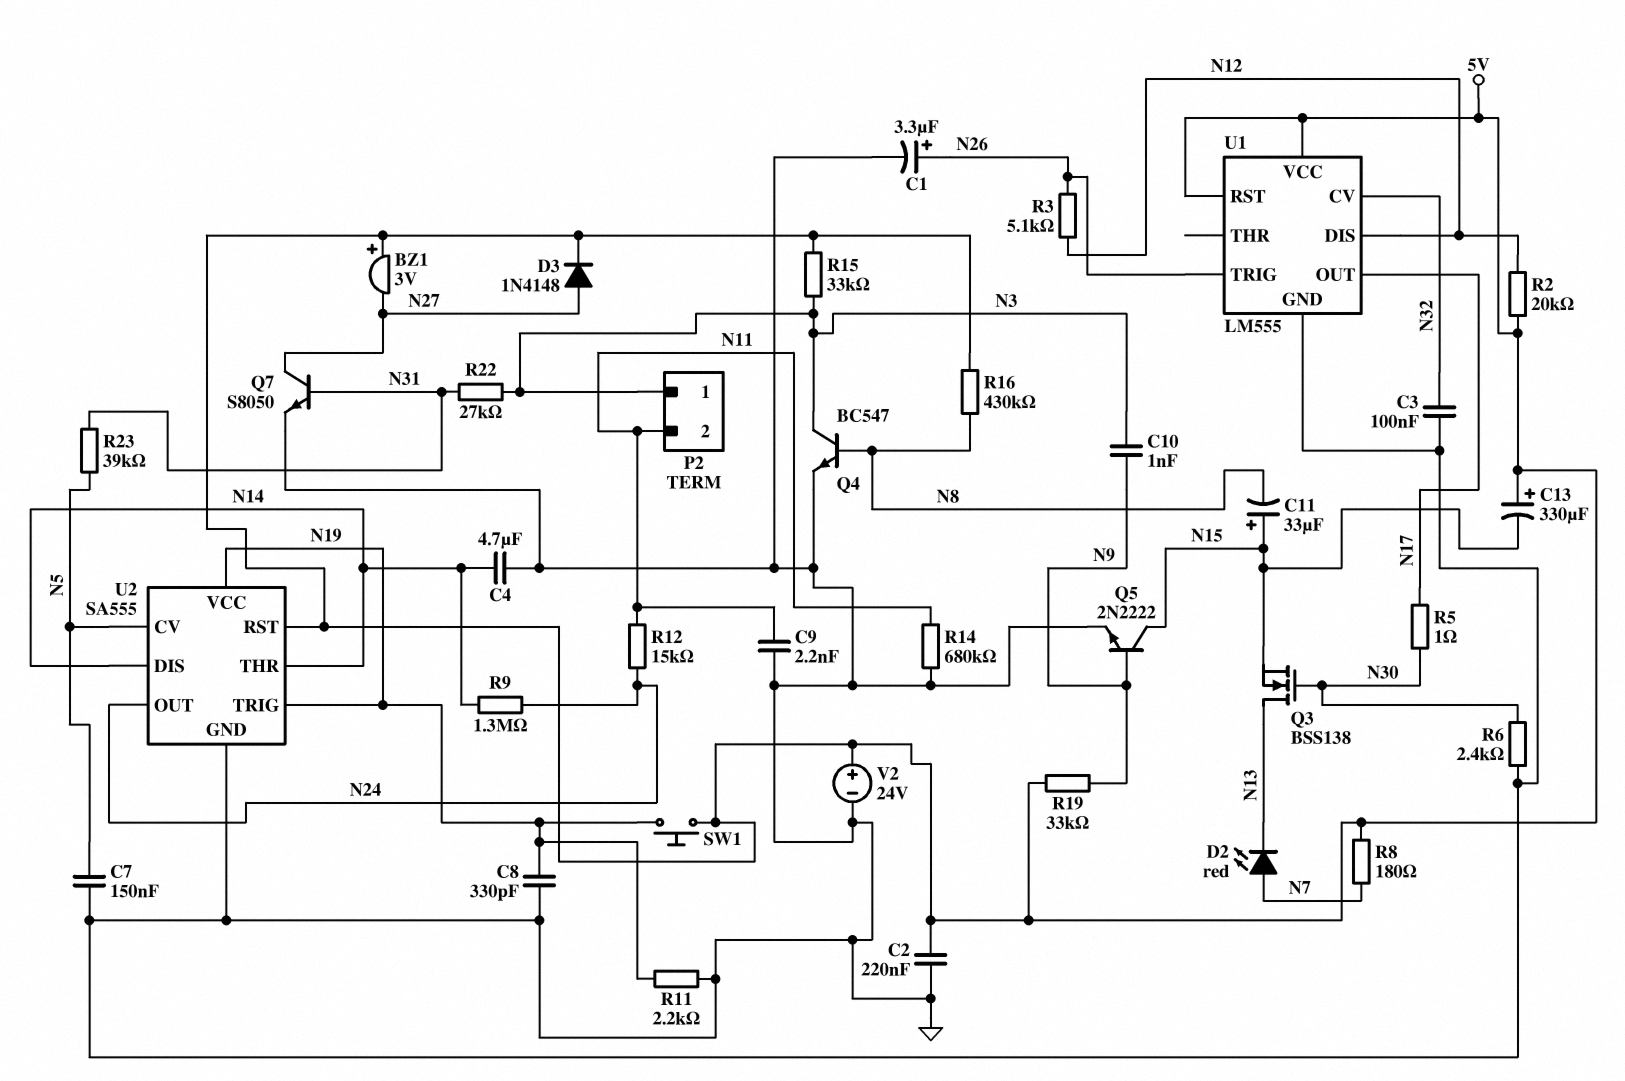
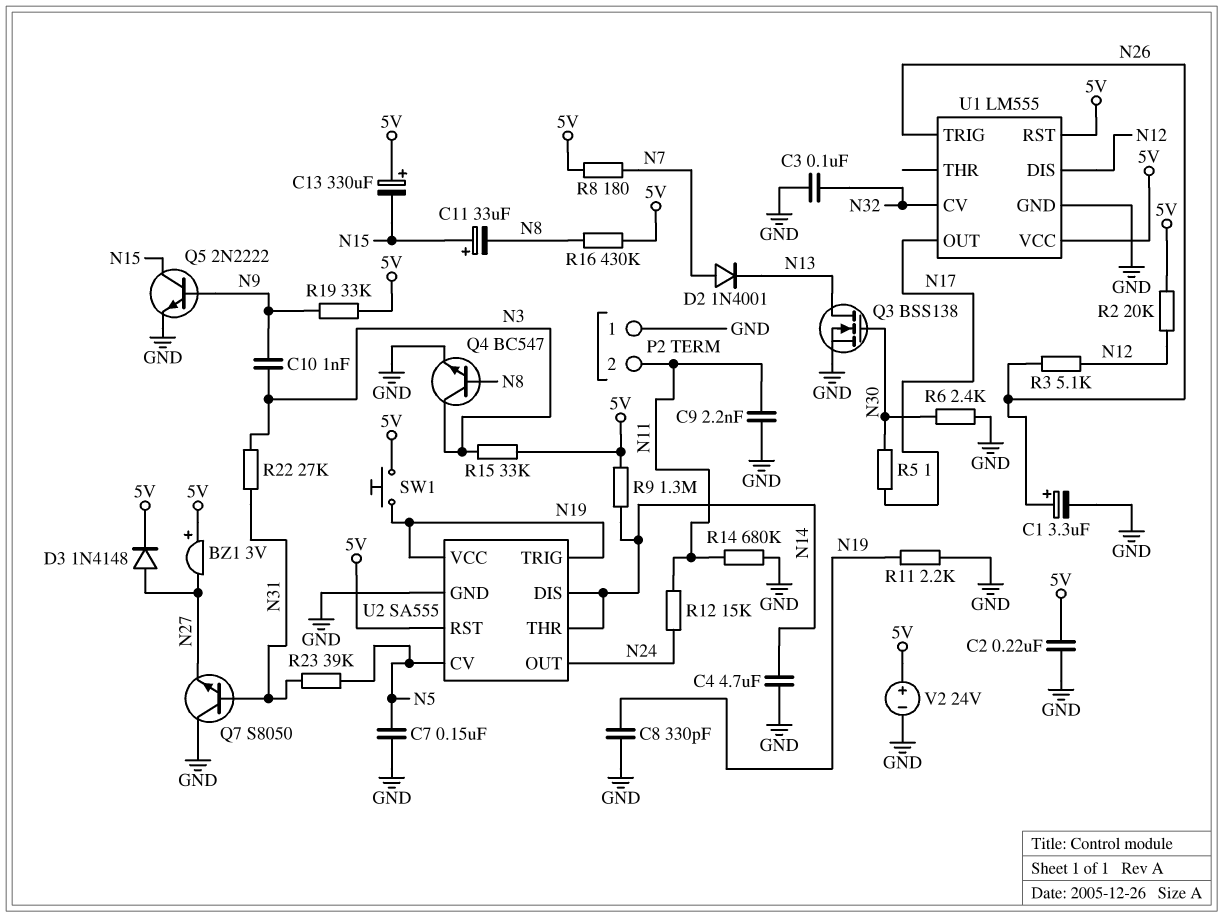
D2: LED red (A N7, K N13) -> diode 1N4001 (A N7, K N13)
P2 pin 1: N3 -> GND
Q3: NMOS BSS138 (G N30, D N13, S N15) -> NMOS BSS138 (G N30, D N13, S GND)
Q7: NPN S8050 (B N31, C N27, E GND) -> NPN S8050 (B N31, C GND, E N27)
R9: 1.3M (N14, N24) -> 1.3M (5V, N14)

